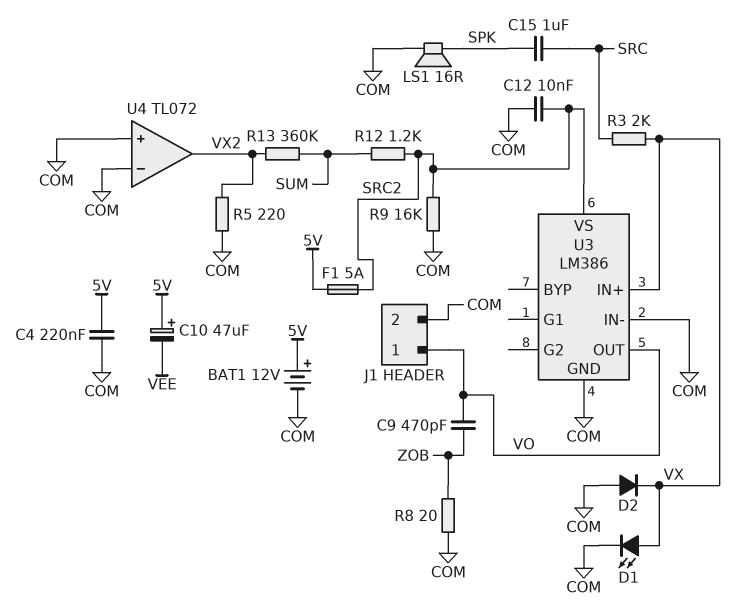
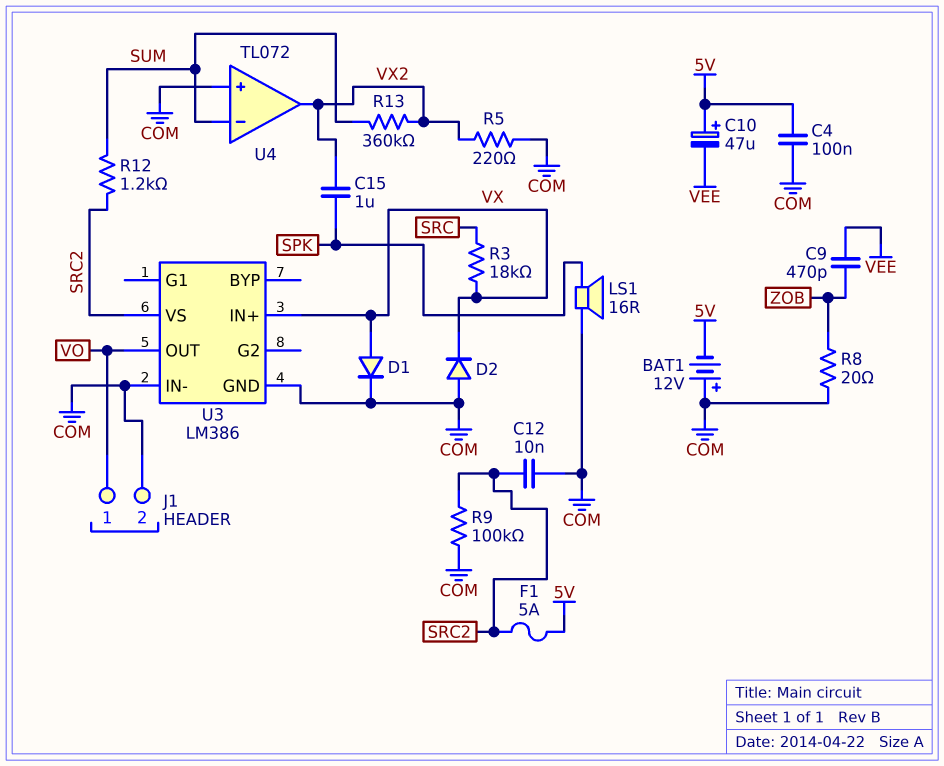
BAT1: 12V (plus 5V, minus COM) -> 12V (plus COM, minus 5V)
C4: 220nF (5V, COM) -> 100nF (5V, COM)
C9: 470pF (VO, ZOB) -> 470pF (VEE, ZOB)
C15: 1uF (SPK, SRC) -> 1uF (SPK, VX2)
D1: LED (A VX, K COM) -> diode (A VX, K COM)
R3: 2k (SRC, VX) -> 18k (SRC, VX)
R9: 16k (COM, SRC2) -> 100k (COM, SRC2)
U4 pin in-: COM -> SUM

